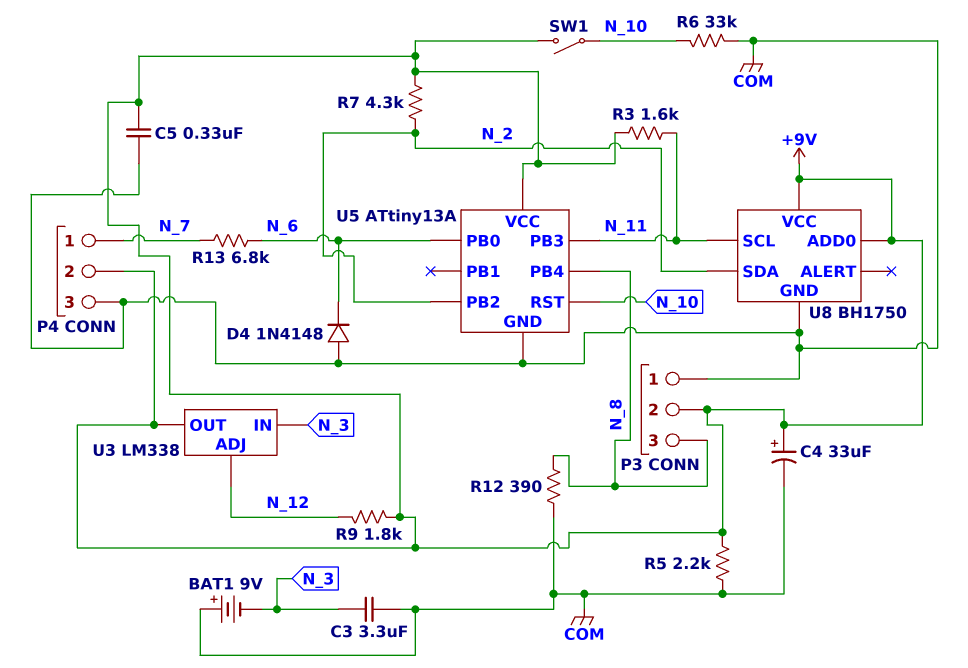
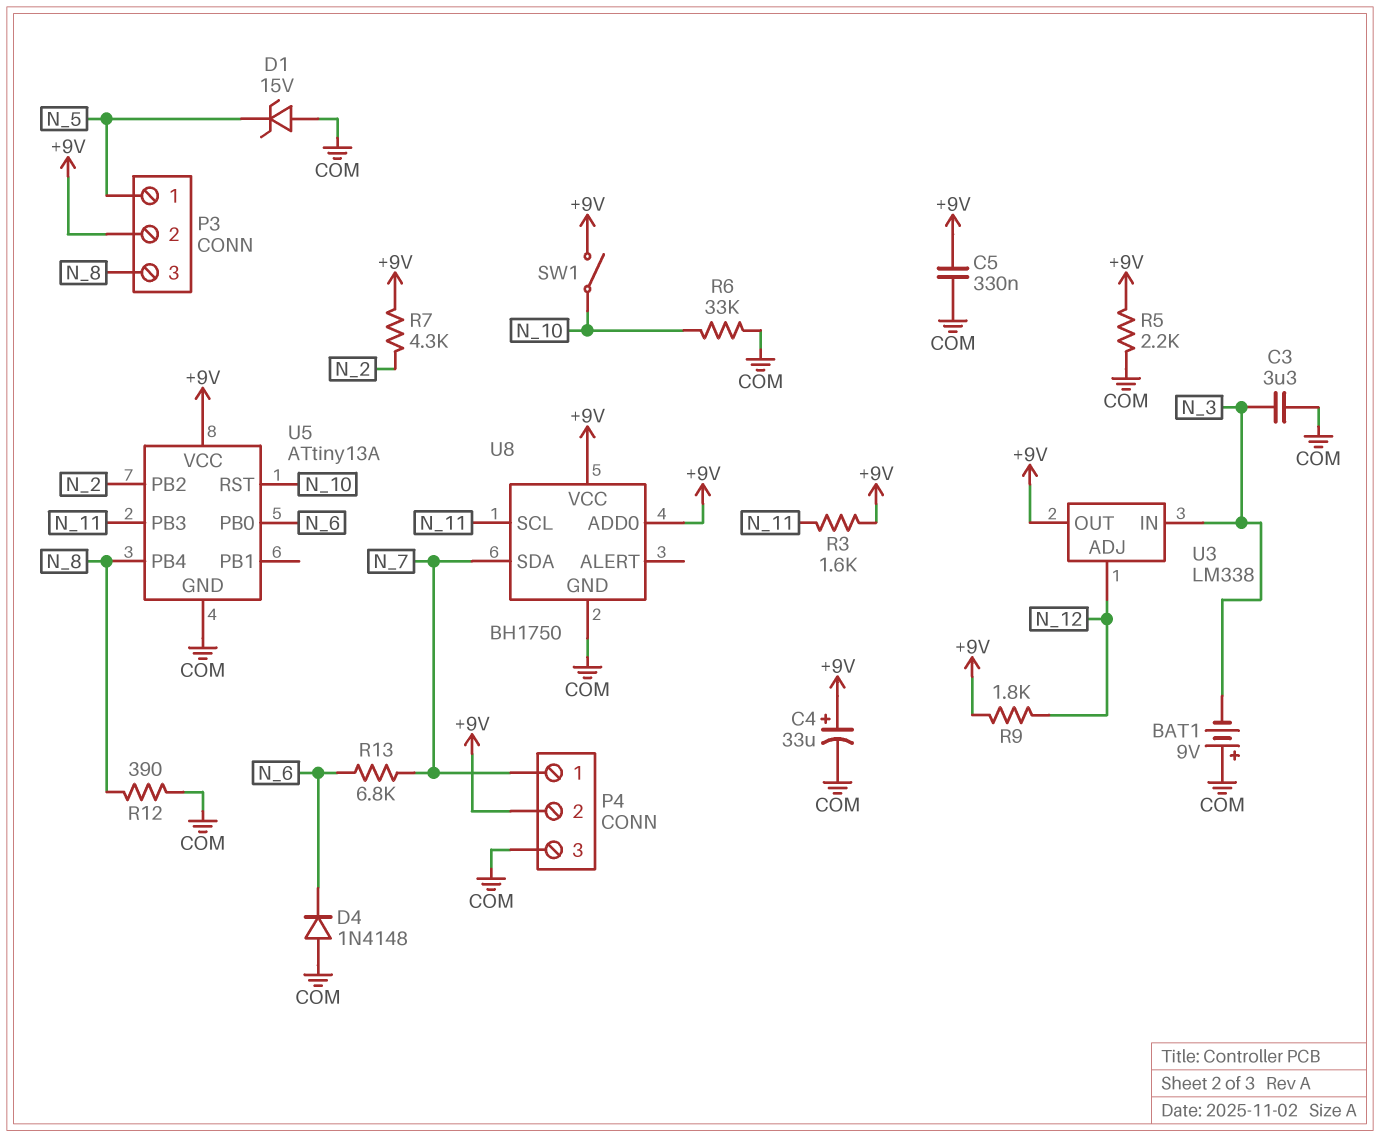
D1: none -> zener 15V (A COM, K N_5)
P3 pin 1: COM -> N_5
U8 pin SDA: N_2 -> N_7

